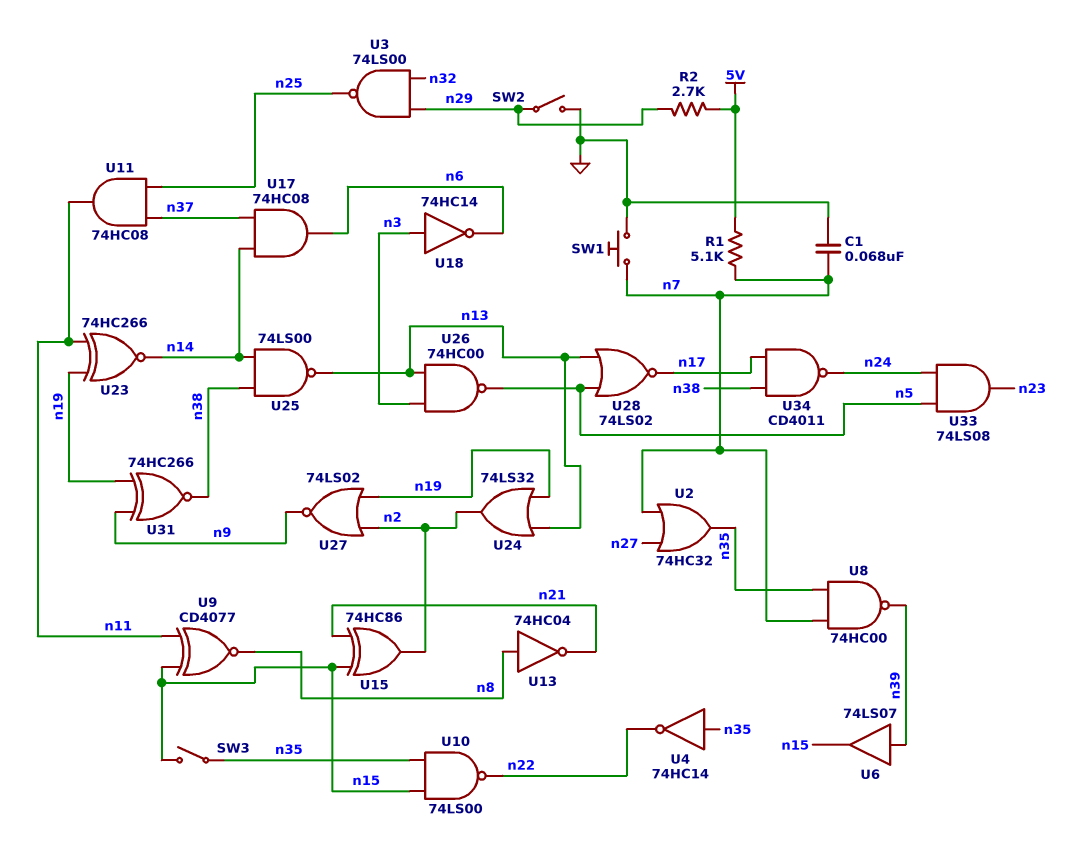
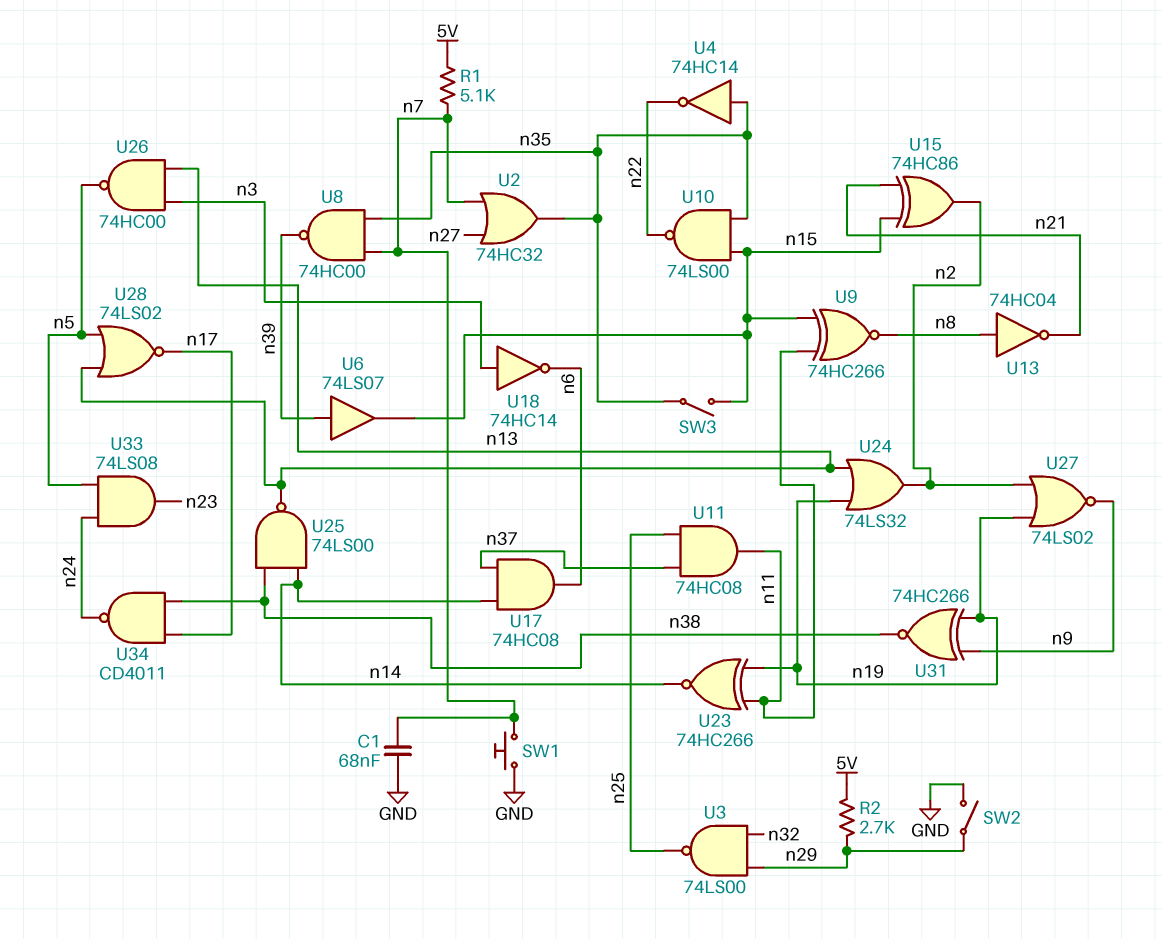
U9: XNOR CD4077 (in n11, in n15, out n8) -> XNOR 74HC266 (in n11, in n15, out n8)

